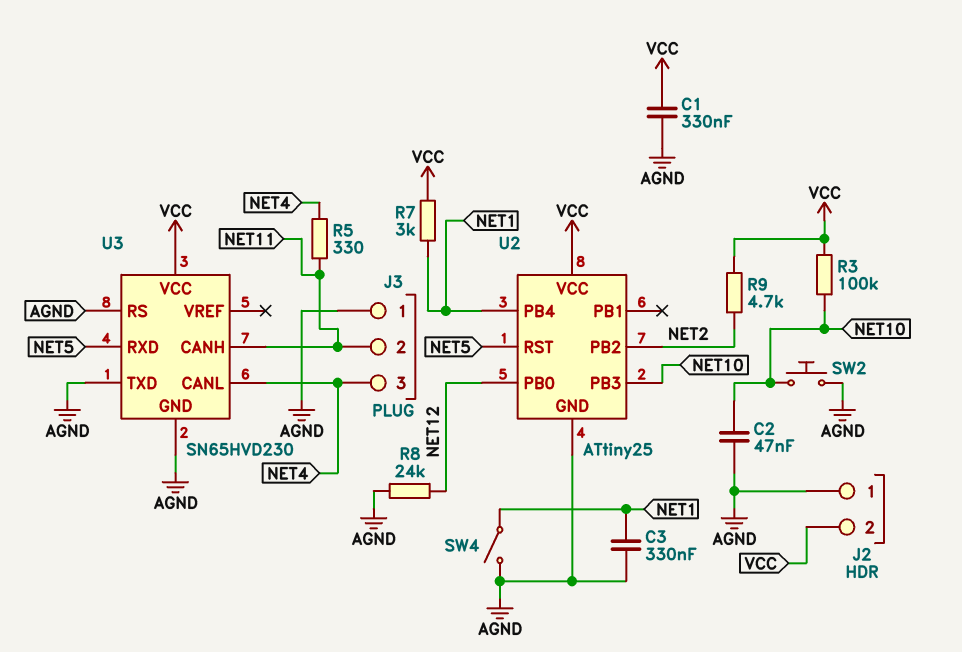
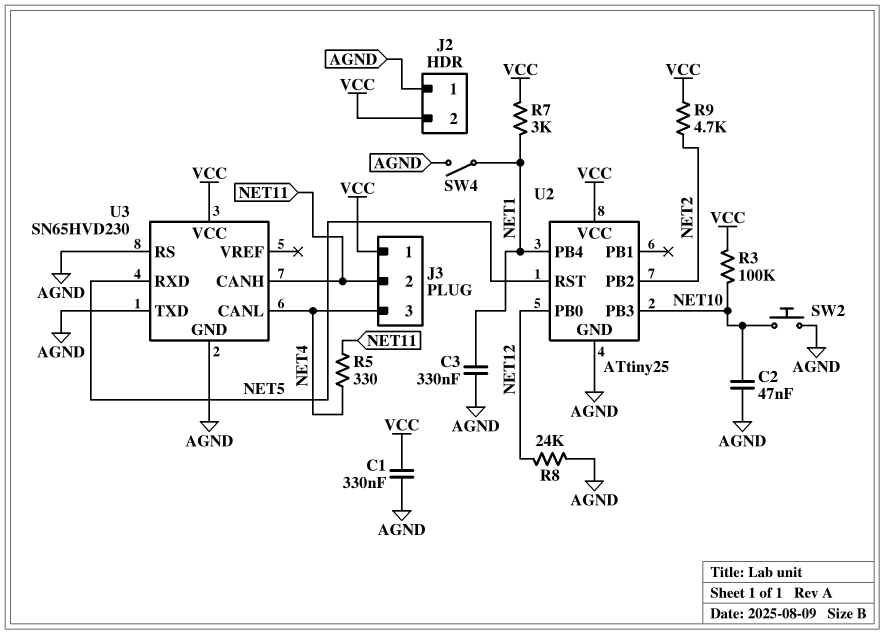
J3 pin 1: AGND -> VCC

